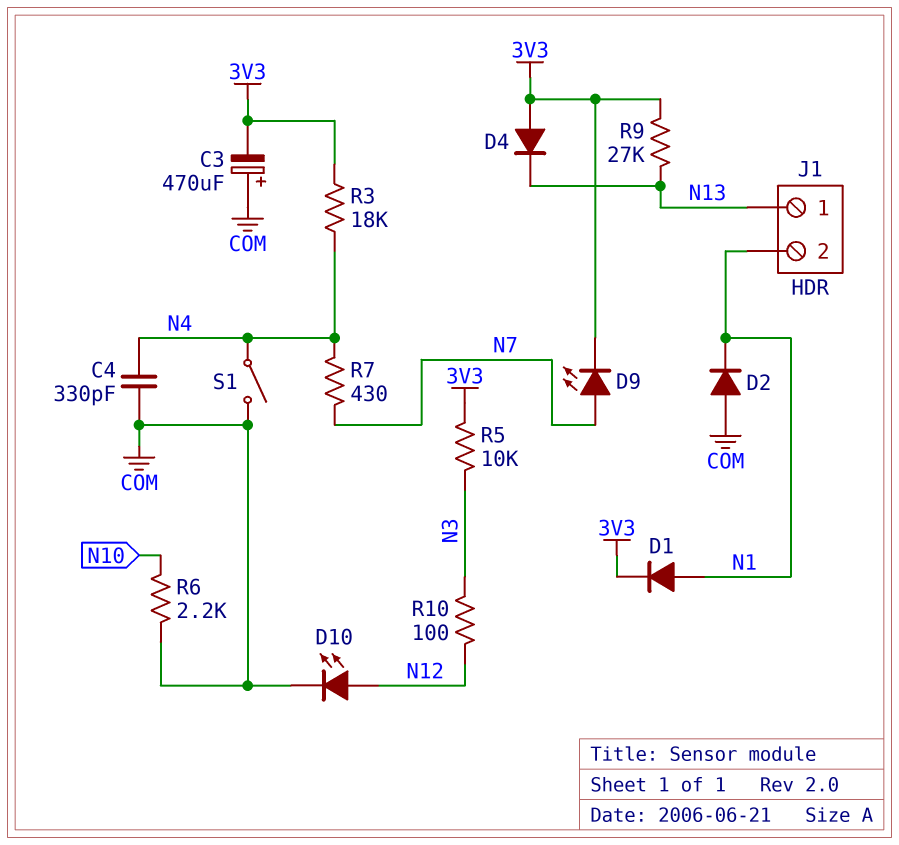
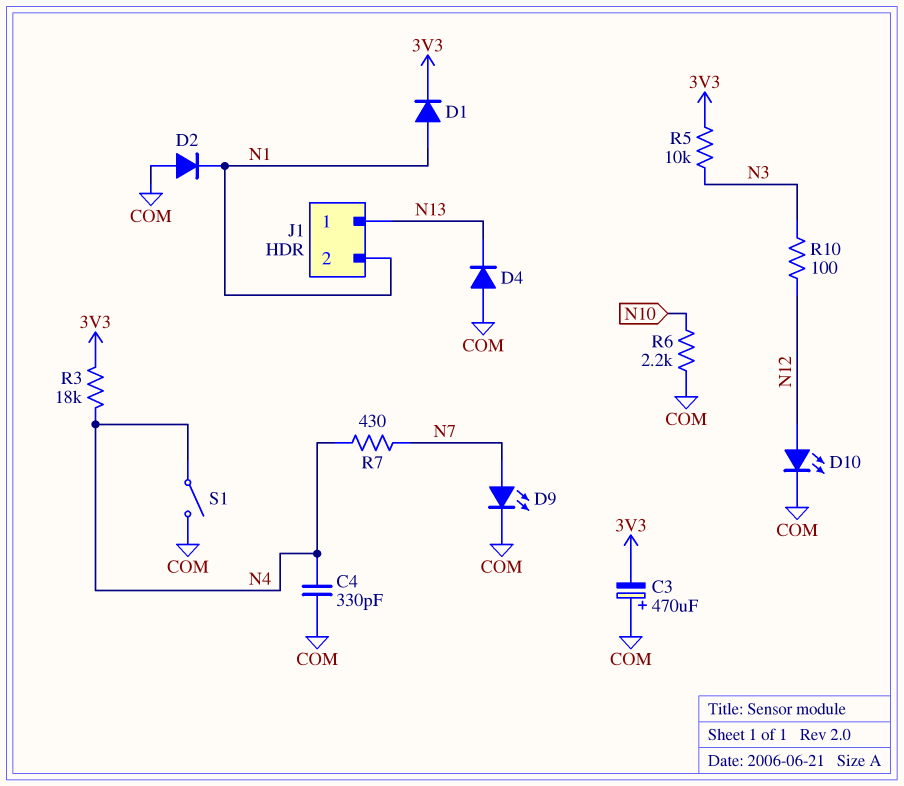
D4: diode (A 3V3, K N13) -> diode (A COM, K N13)
D9: LED (A N7, K 3V3) -> LED (A N7, K COM)
R9: 27k (3V3, N13) -> none

